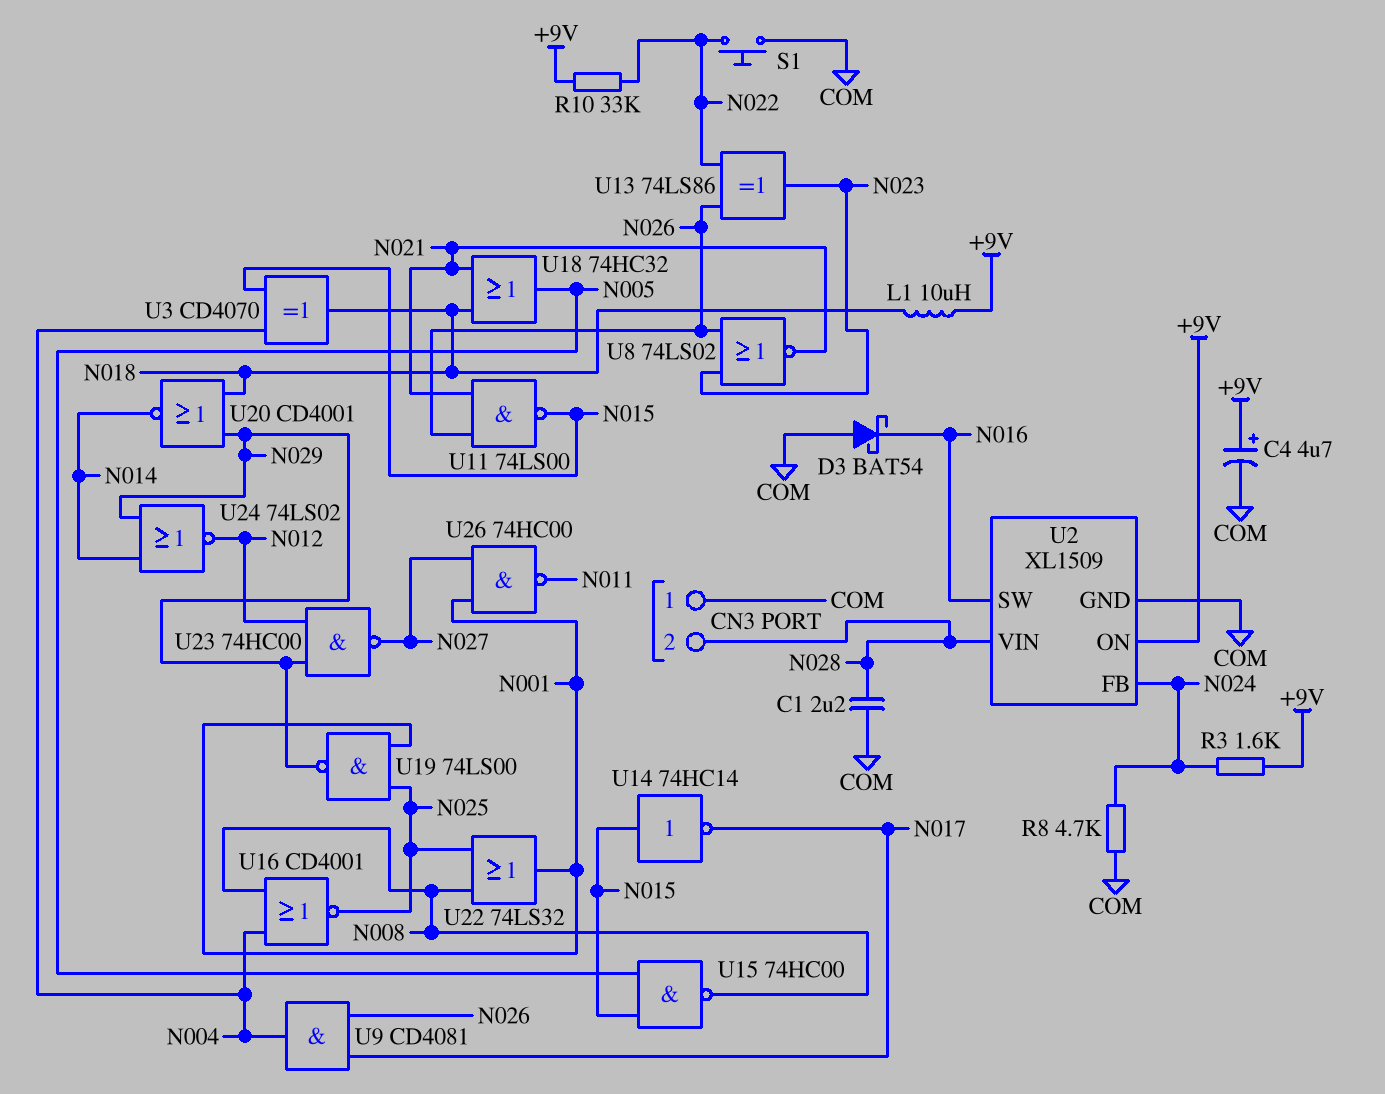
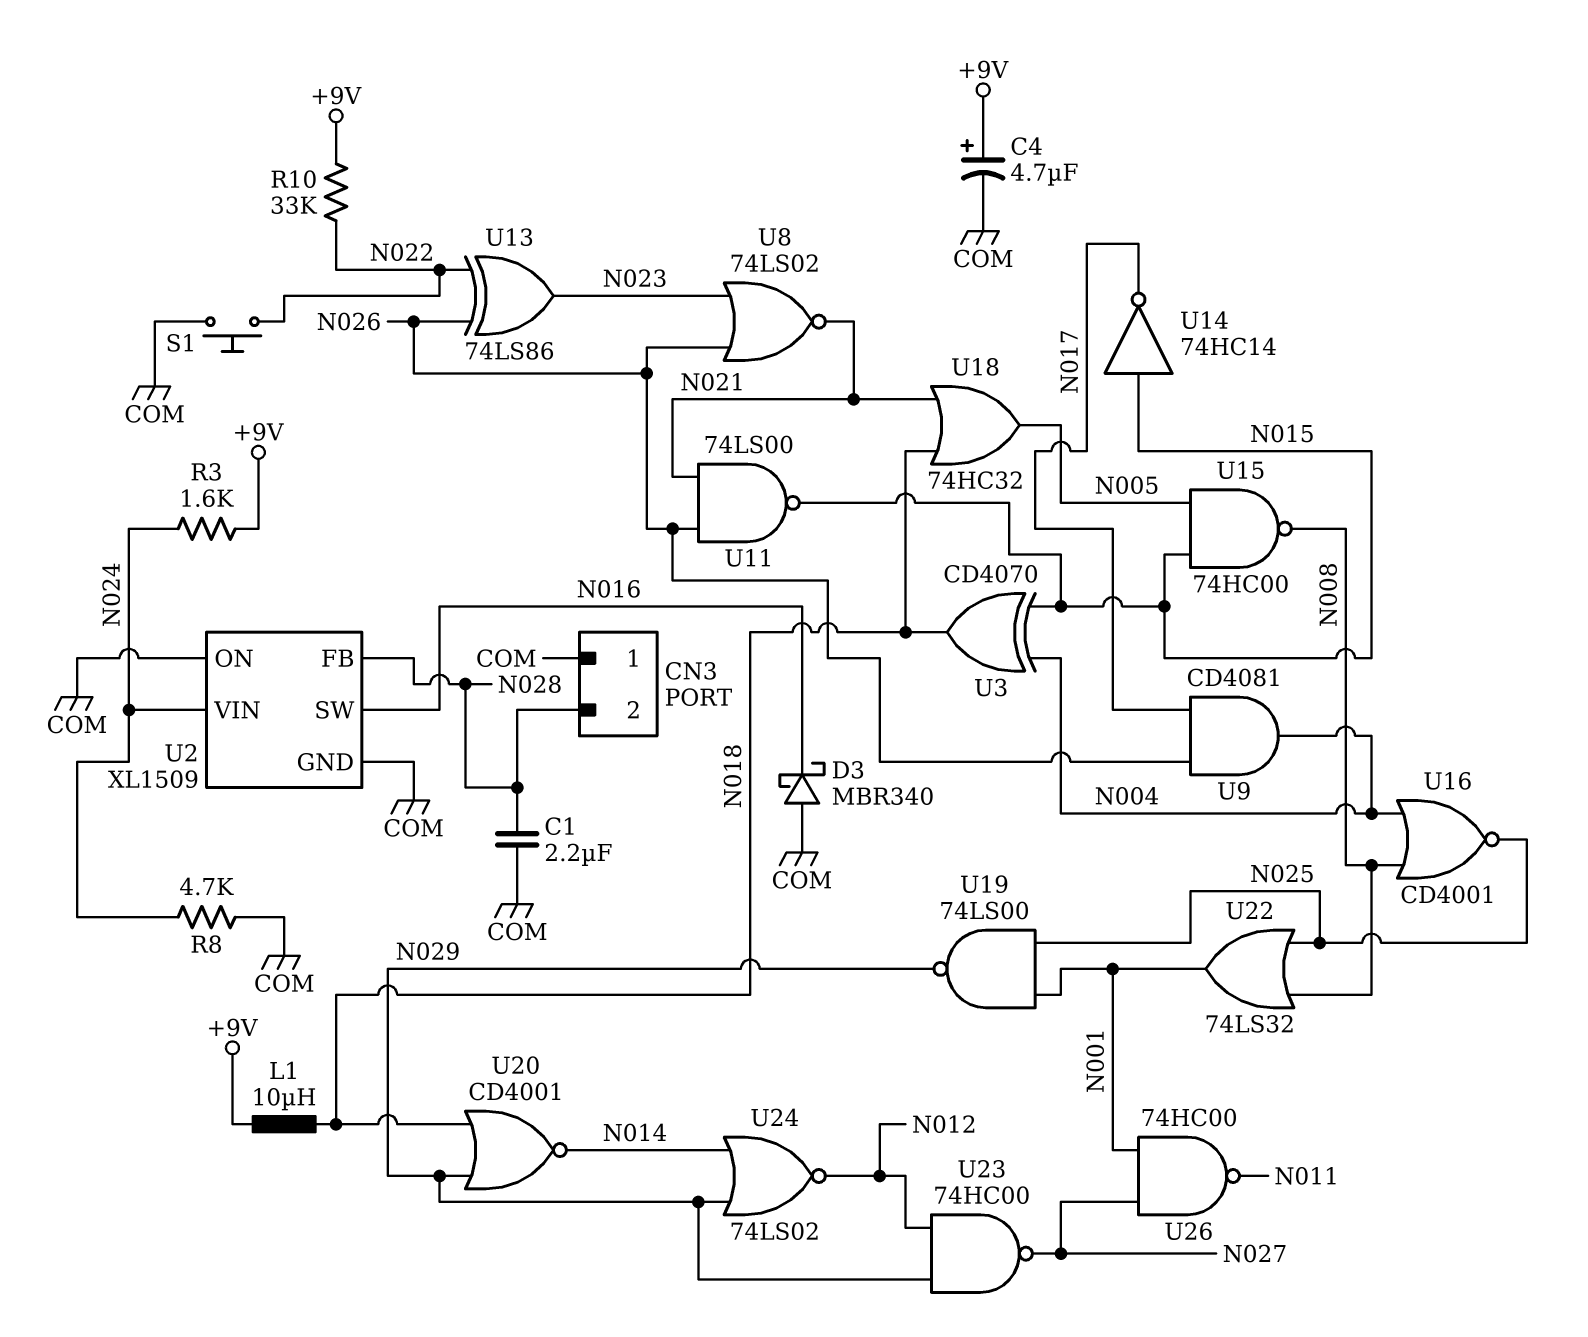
D3: schottky BAT54 (A COM, K N016) -> schottky MBR340 (A COM, K N016)
U2 pin FB: N024 -> N028
U2 pin ON: +9V -> COM
U2 pin VIN: N028 -> N024

